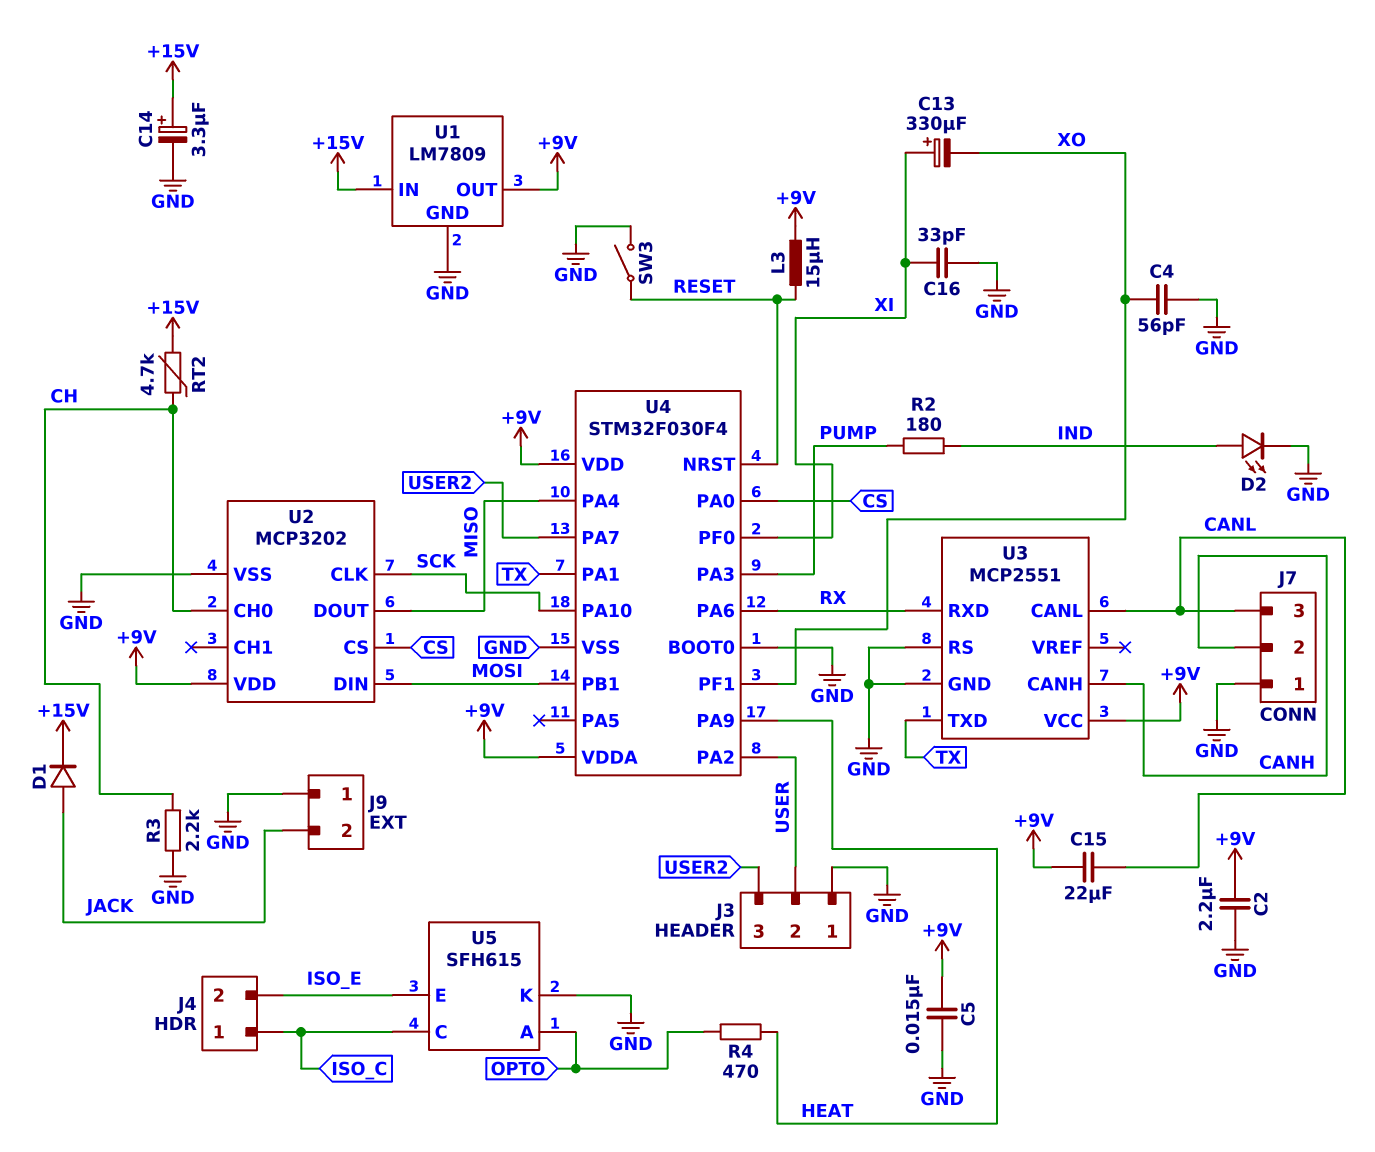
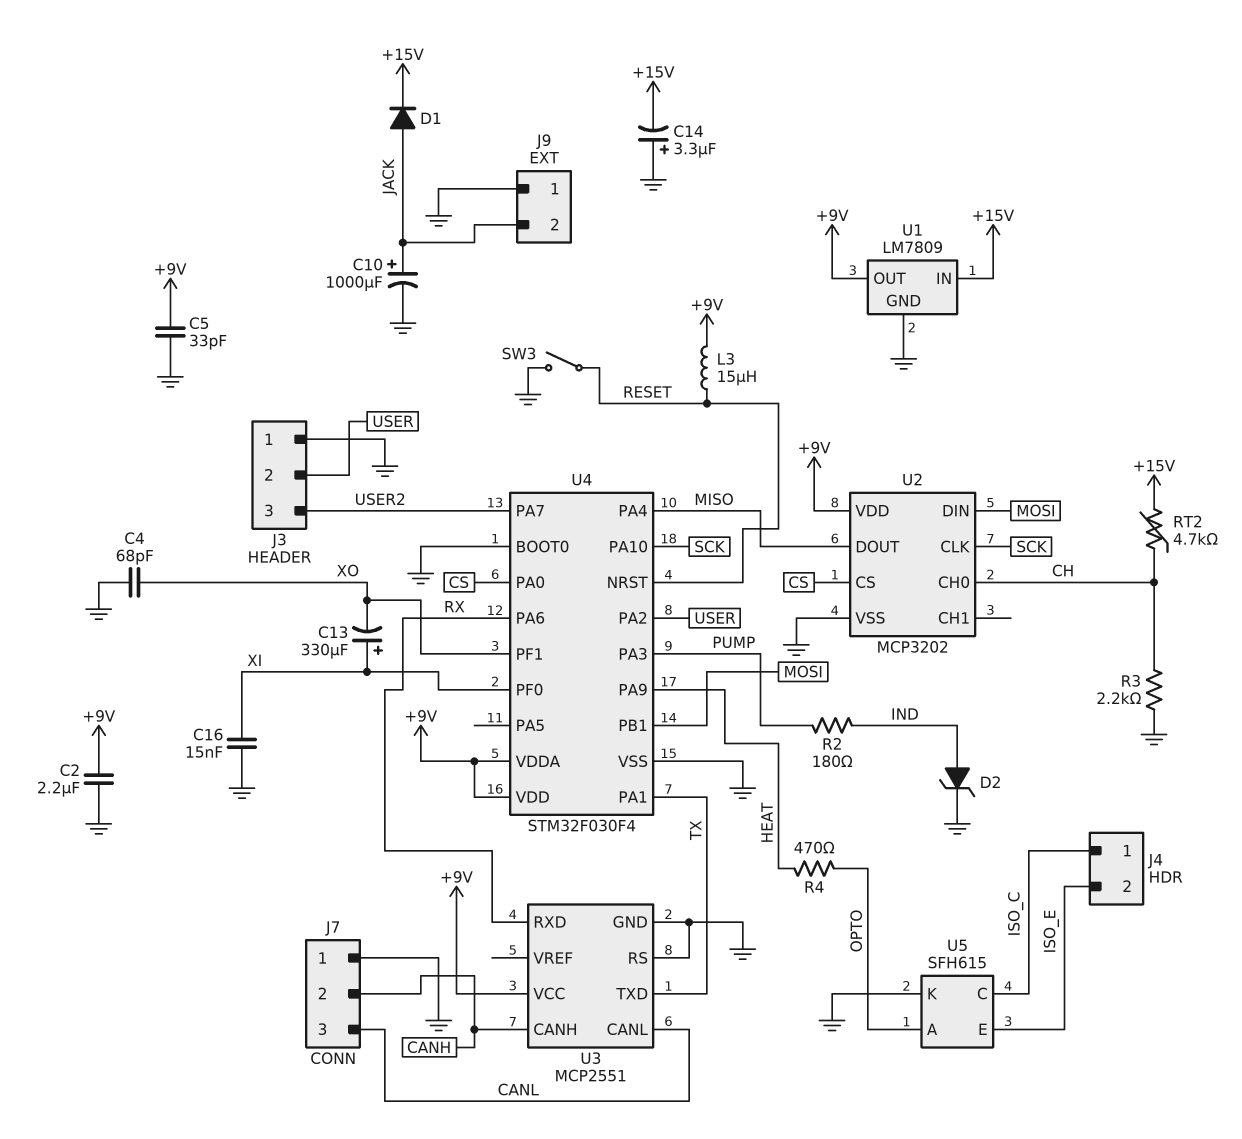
C4: 56pF (GND, XO) -> 68pF (GND, XO)
C5: 15nF (+9V, GND) -> 33pF (+9V, GND)
C10: none -> 1000uF (plus JACK, minus GND)
C14: 3.3uF (plus +15V, minus GND) -> 3.3uF (plus GND, minus +15V)
C15: 22uF (+9V, CANL) -> none
C16: 33pF (GND, XI) -> 15nF (GND, XI)
D2: LED (A IND, K GND) -> zener (A IND, K GND)

